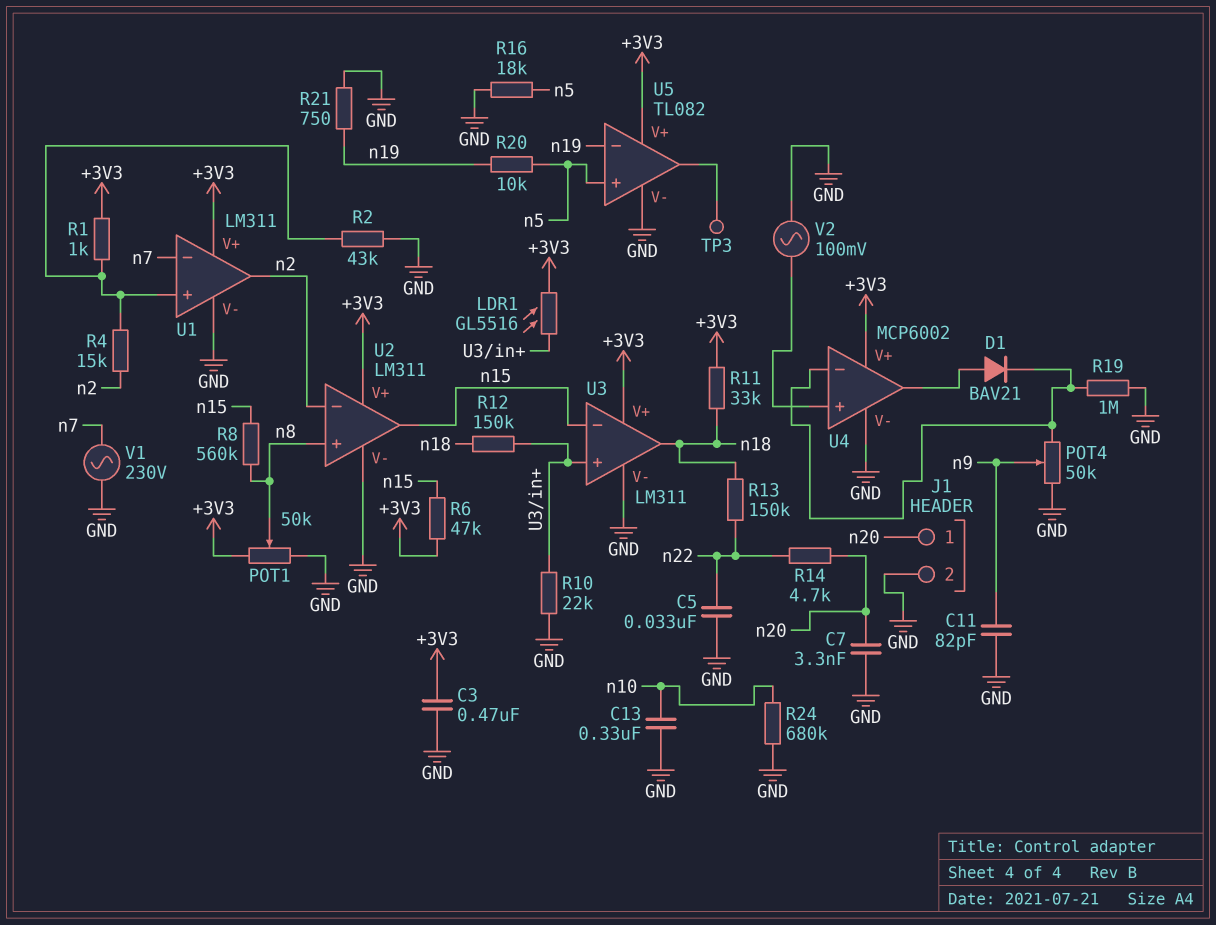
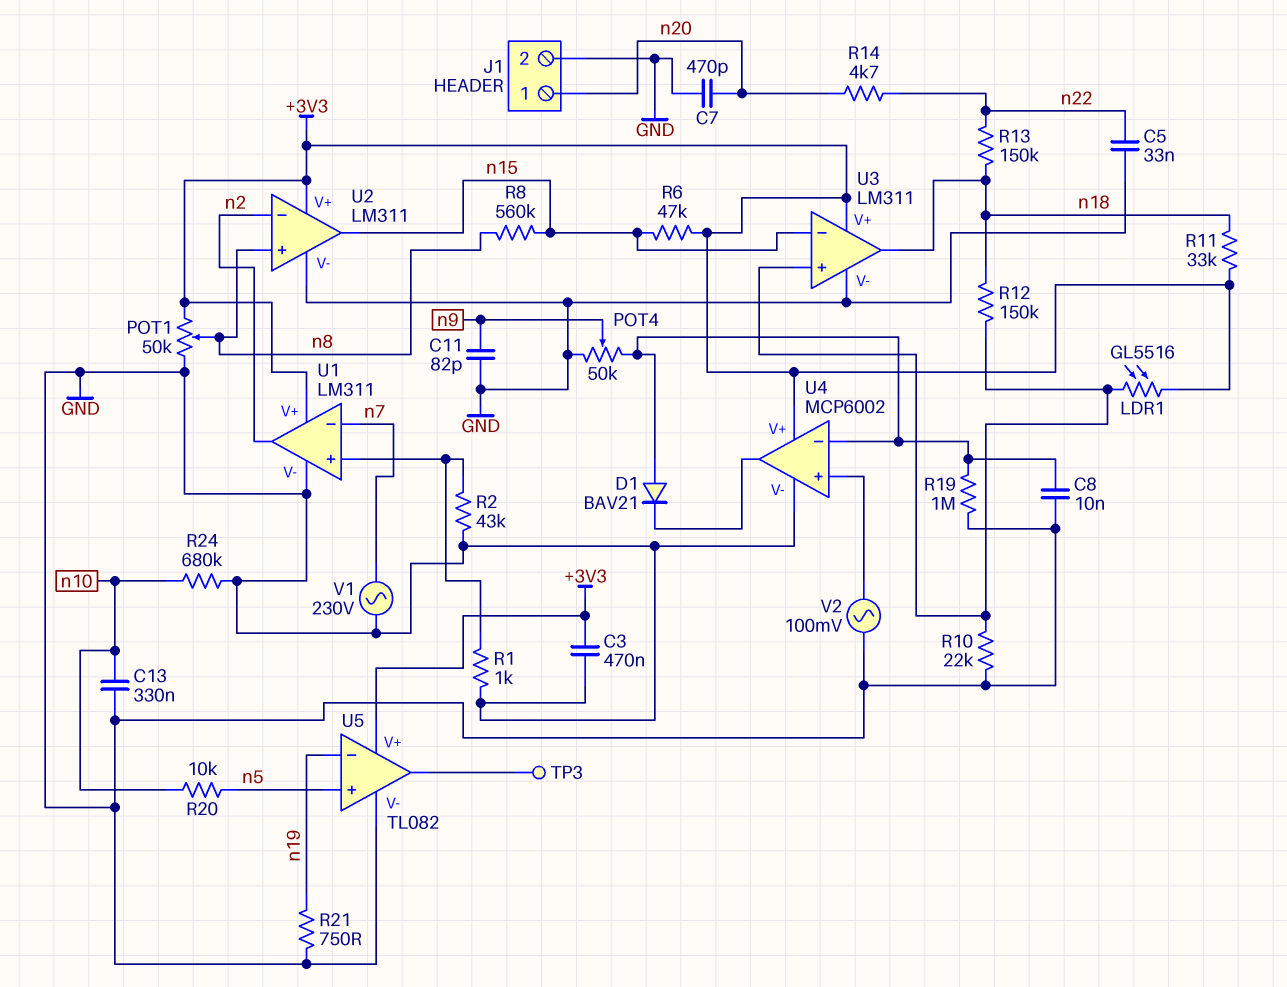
C7: 3.3nF (GND, n20) -> 470pF (GND, n20)
C8: none -> 10nF (GND, U4/in-)
D1: diode BAV21 (A U4/out, K U4/in-) -> diode BAV21 (A U4/in-, K U4/out)
R1: 1k (+3V3, U1/in+) -> 1k (GND, U1/in+)
R4: 15k (U1/in+, n2) -> none
R16: 18k (GND, n5) -> none
R20: 10k (n5, n19) -> 10k (n5, n10)

